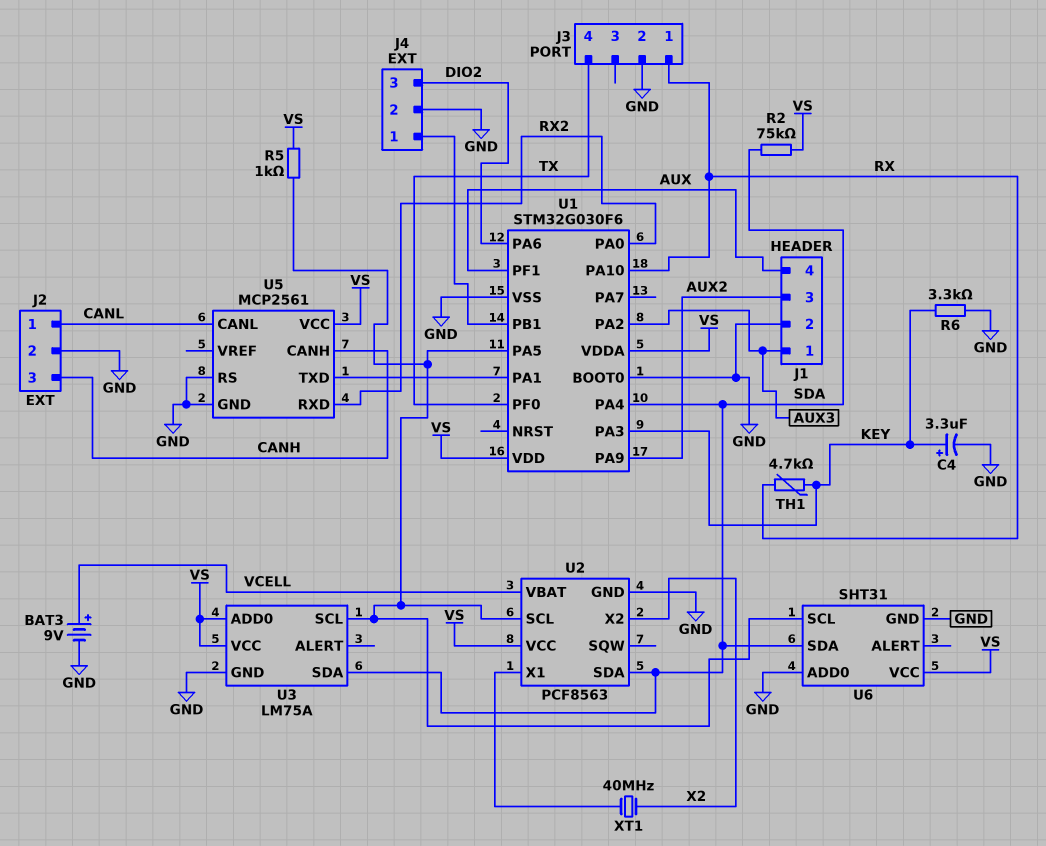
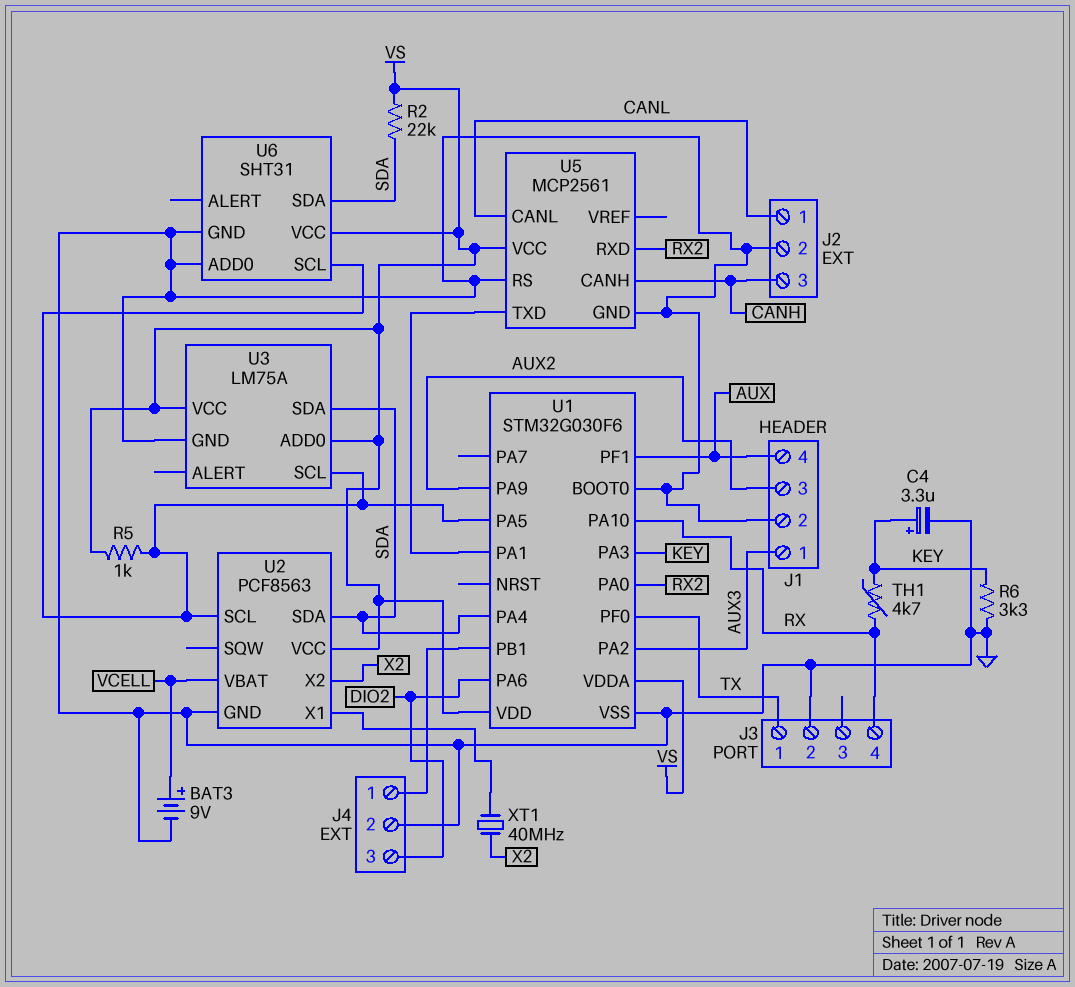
J3 pin 1: RX -> TX
J3 pin 4: TX -> RX
R2: 75k (SDA, VS) -> 22k (SDA, VS)

